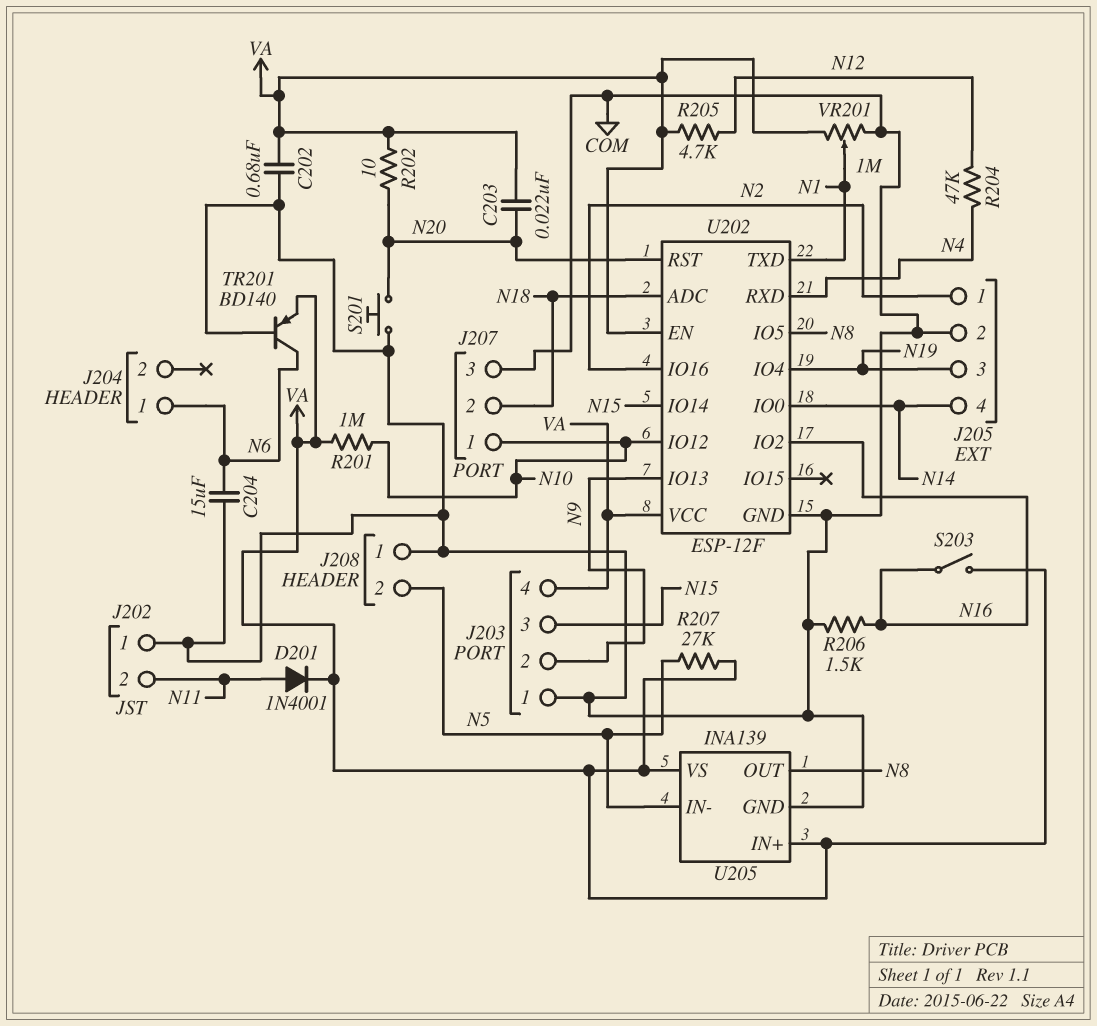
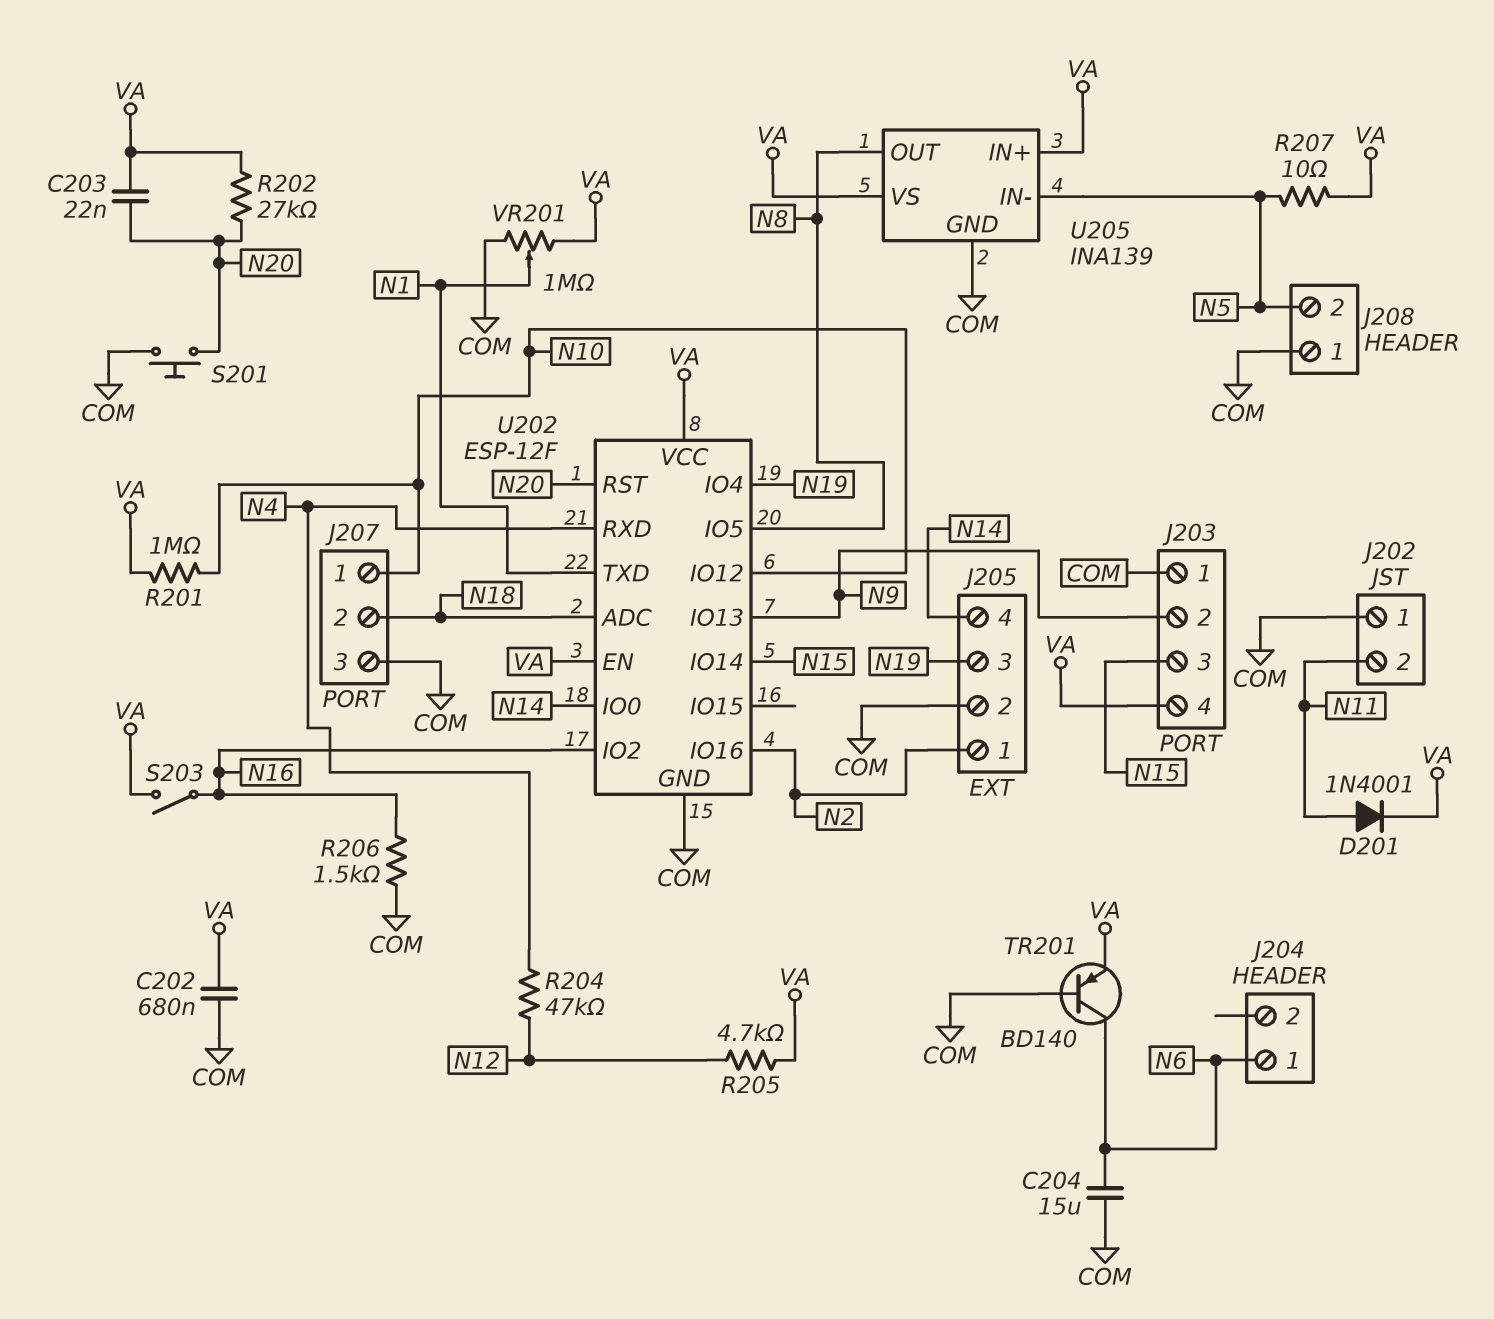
R202: 10 (N20, VA) -> 27k (N20, VA)
R207: 27k (N5, VA) -> 10 (N5, VA)

